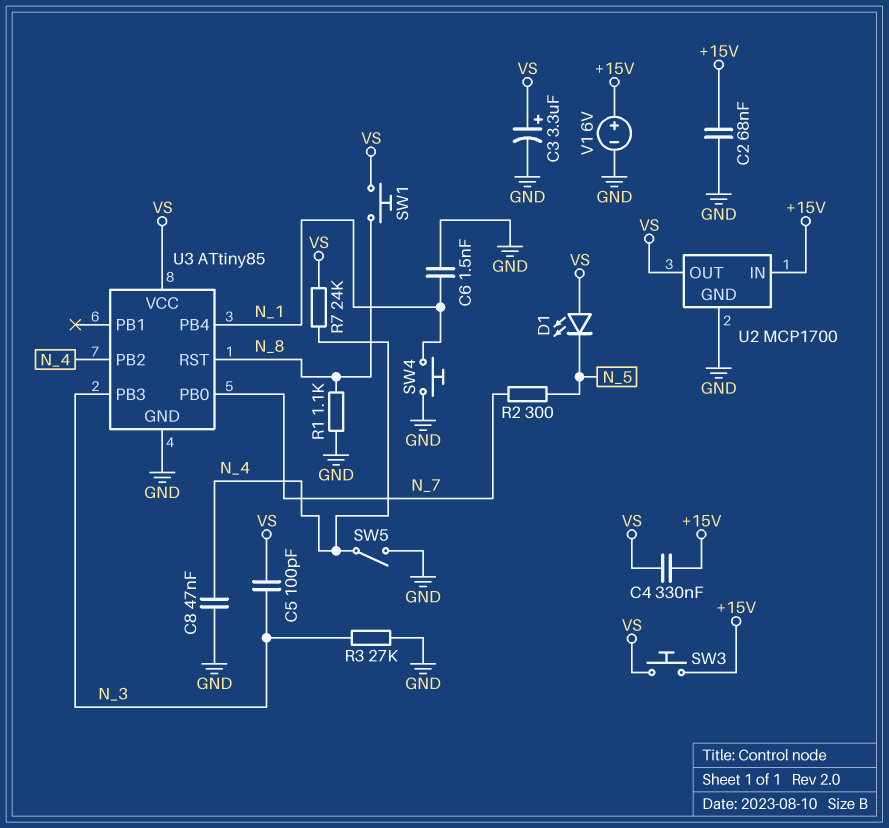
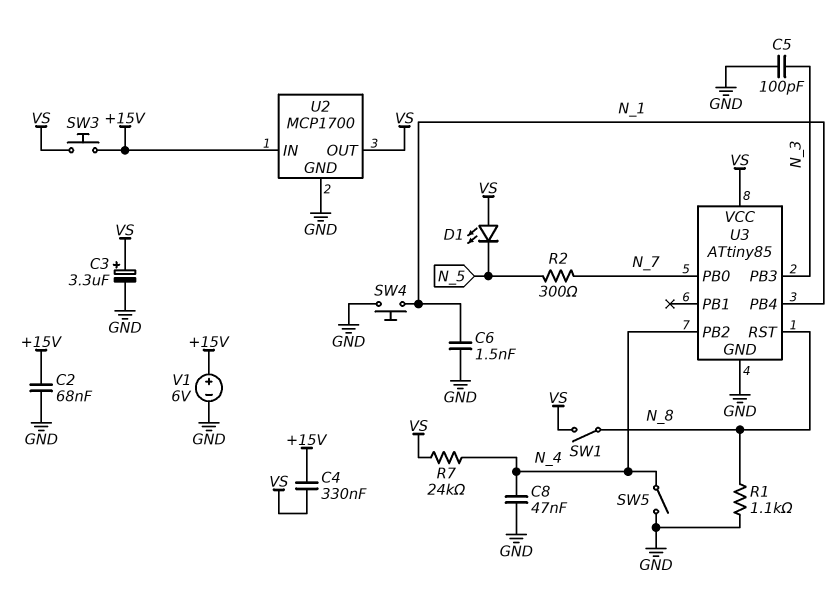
C5: 100pF (N_3, VS) -> 100pF (GND, N_3)
R3: 27k (GND, N_3) -> none
SW1: button (N_8, VS) -> switch (N_8, VS)

